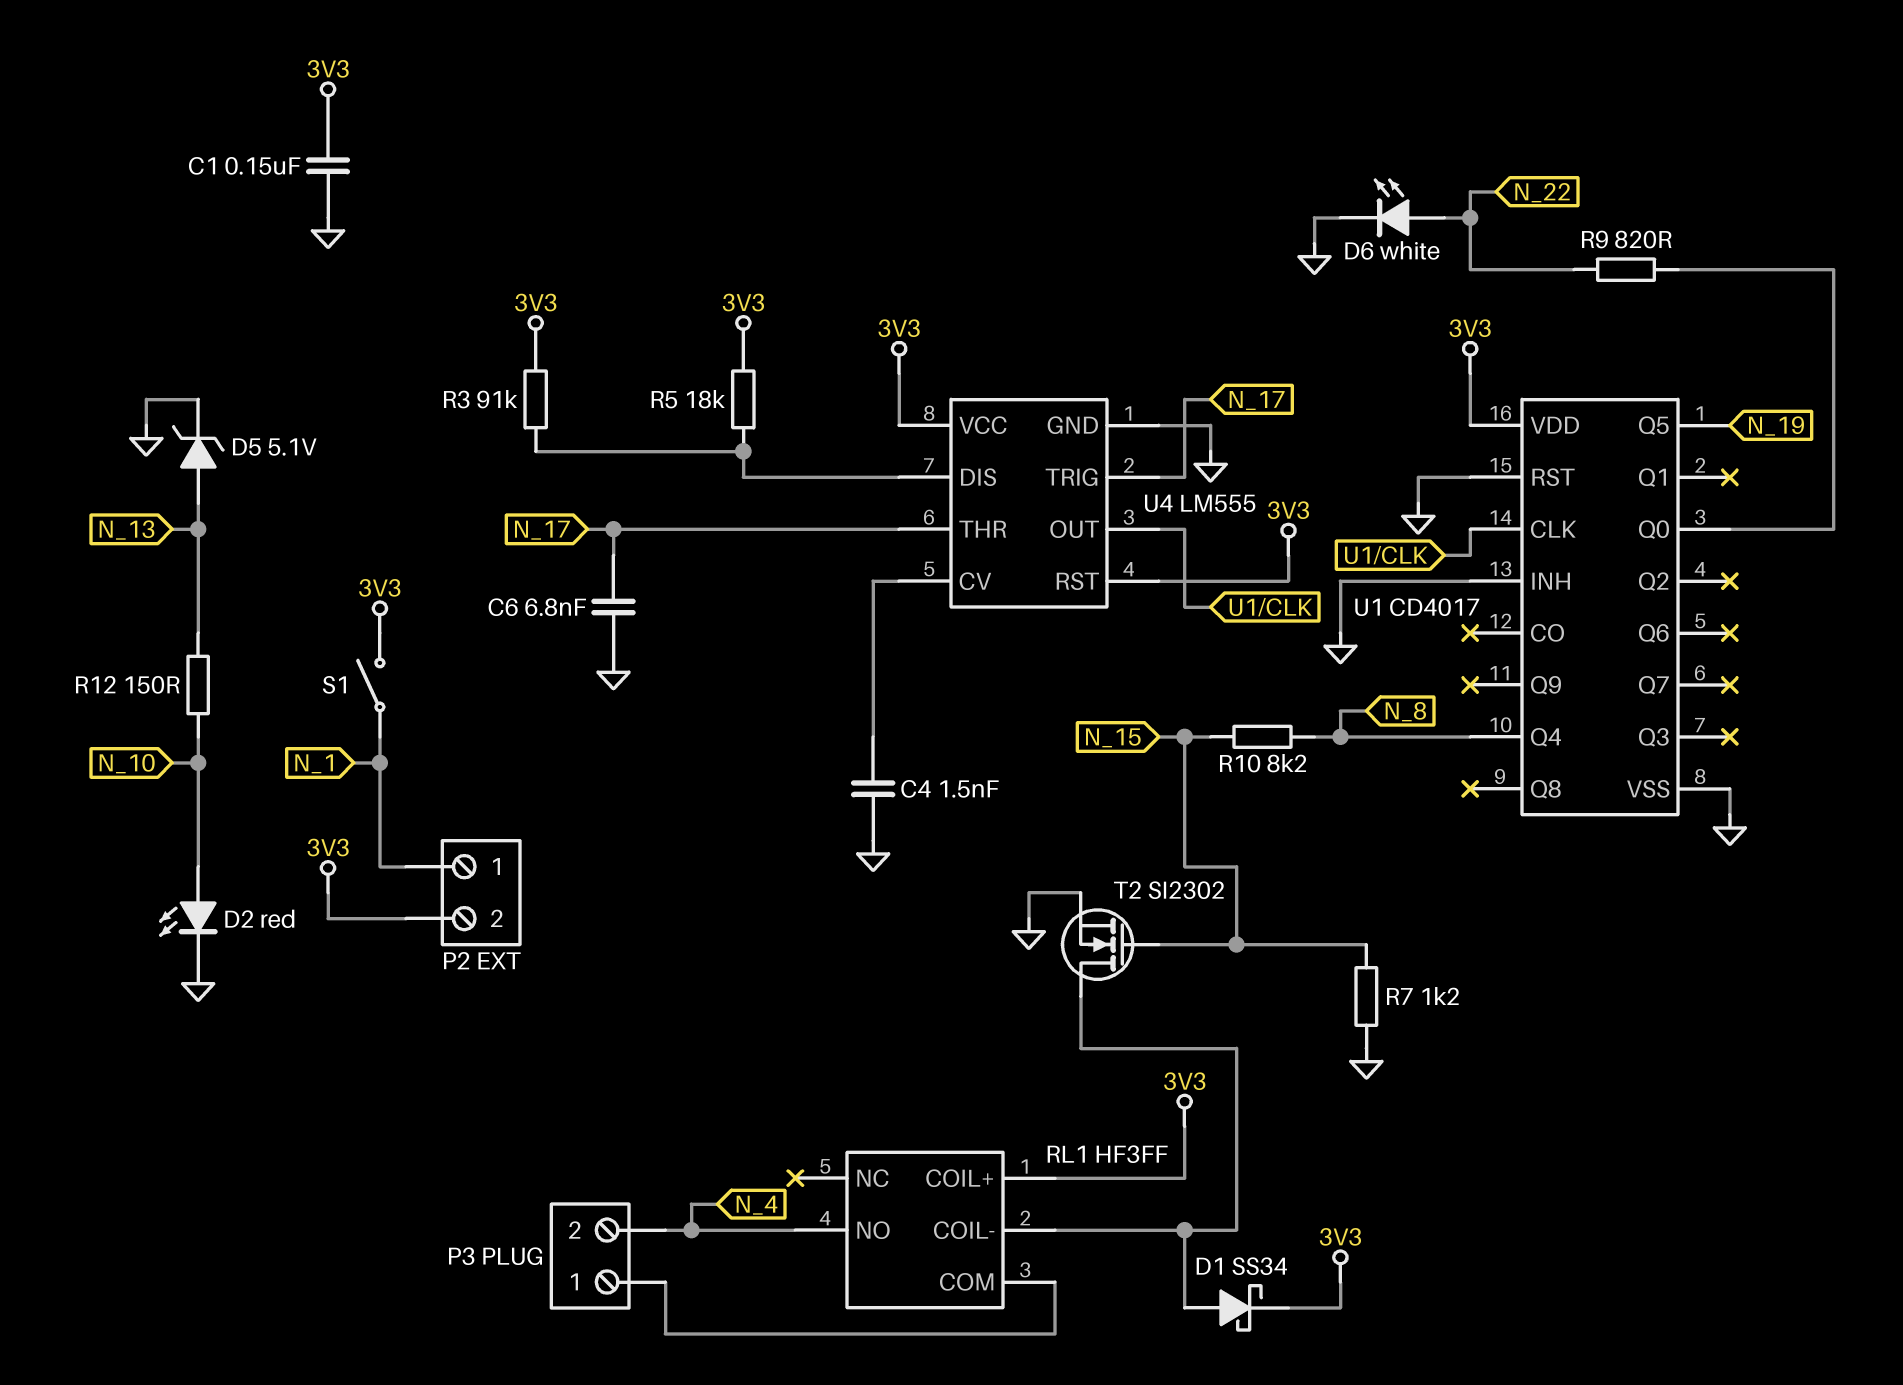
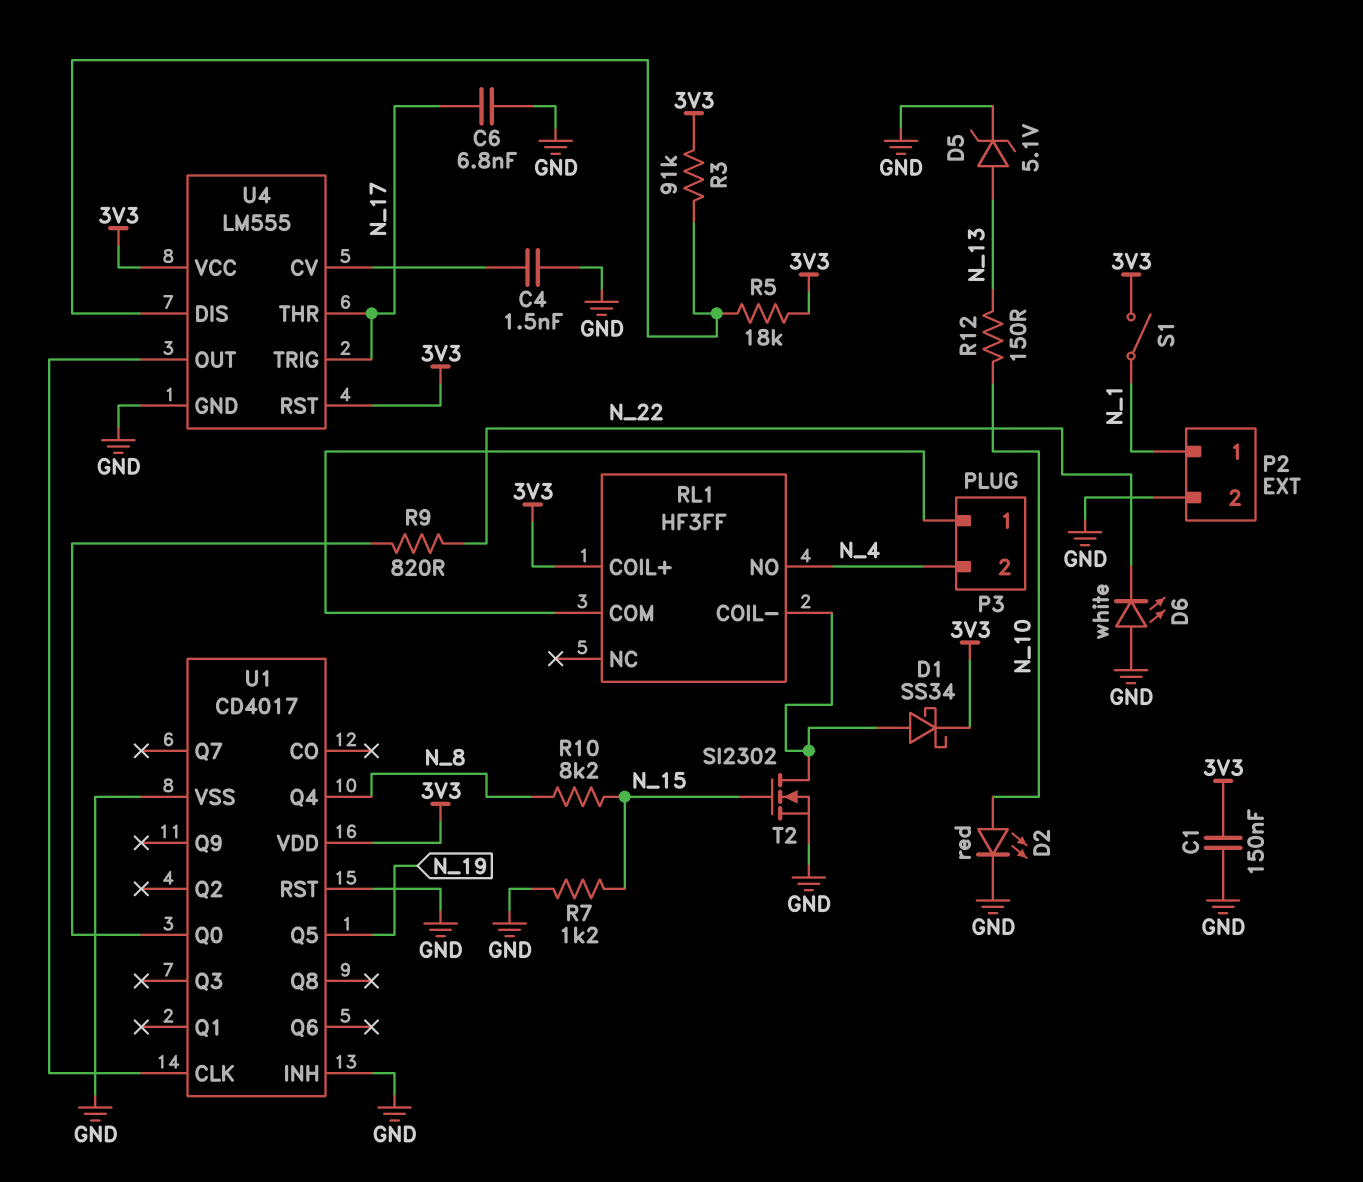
D6: LED white (A N_22, K GND) -> LED white (A GND, K N_22)
P2 pin 2: 3V3 -> GND

